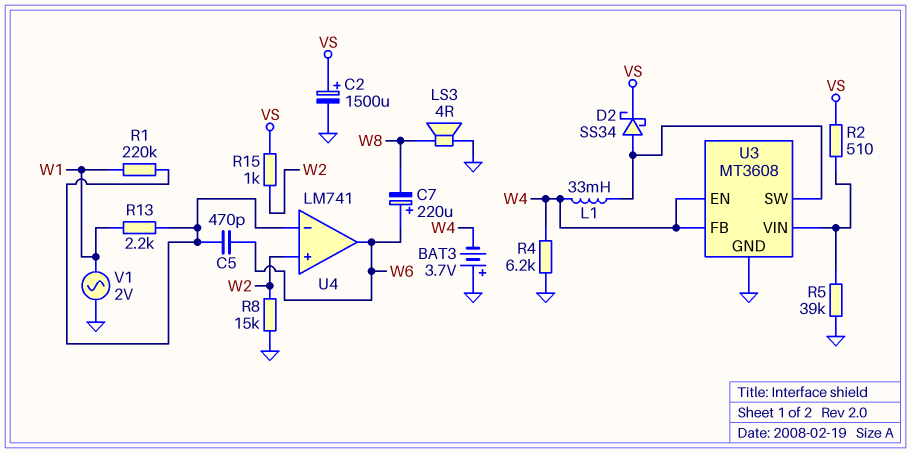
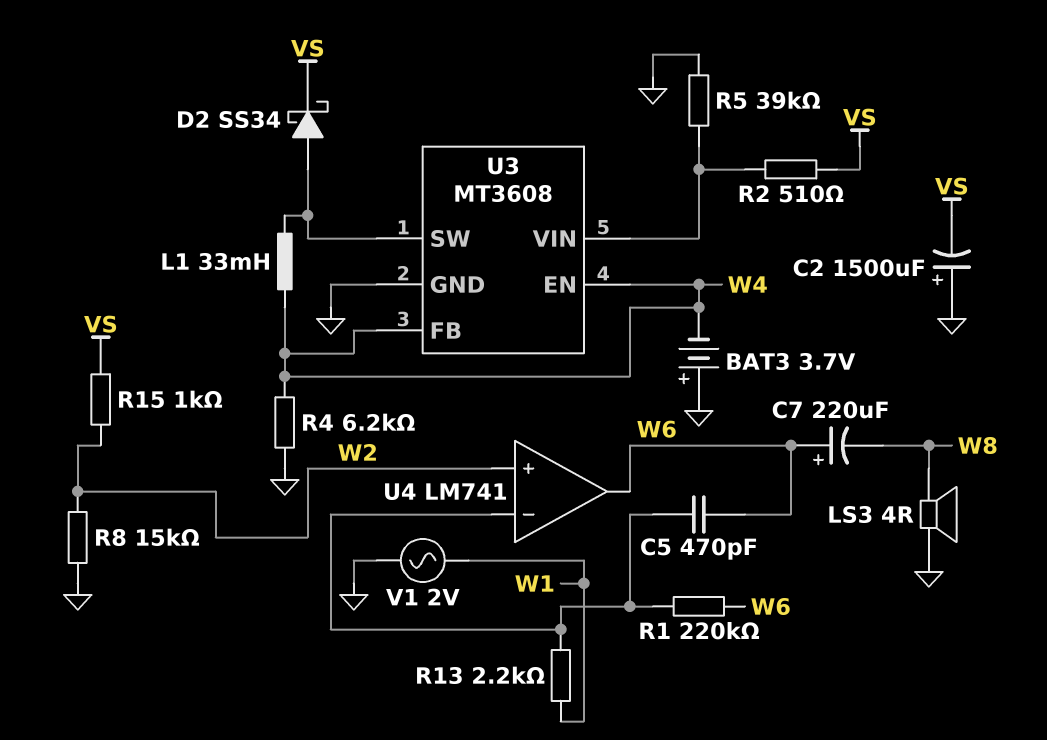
C2: 1500uF (plus VS, minus GND) -> 1500uF (plus GND, minus VS)
R1: 220k (U4/in-, W1) -> 220k (U4/in-, W6)

